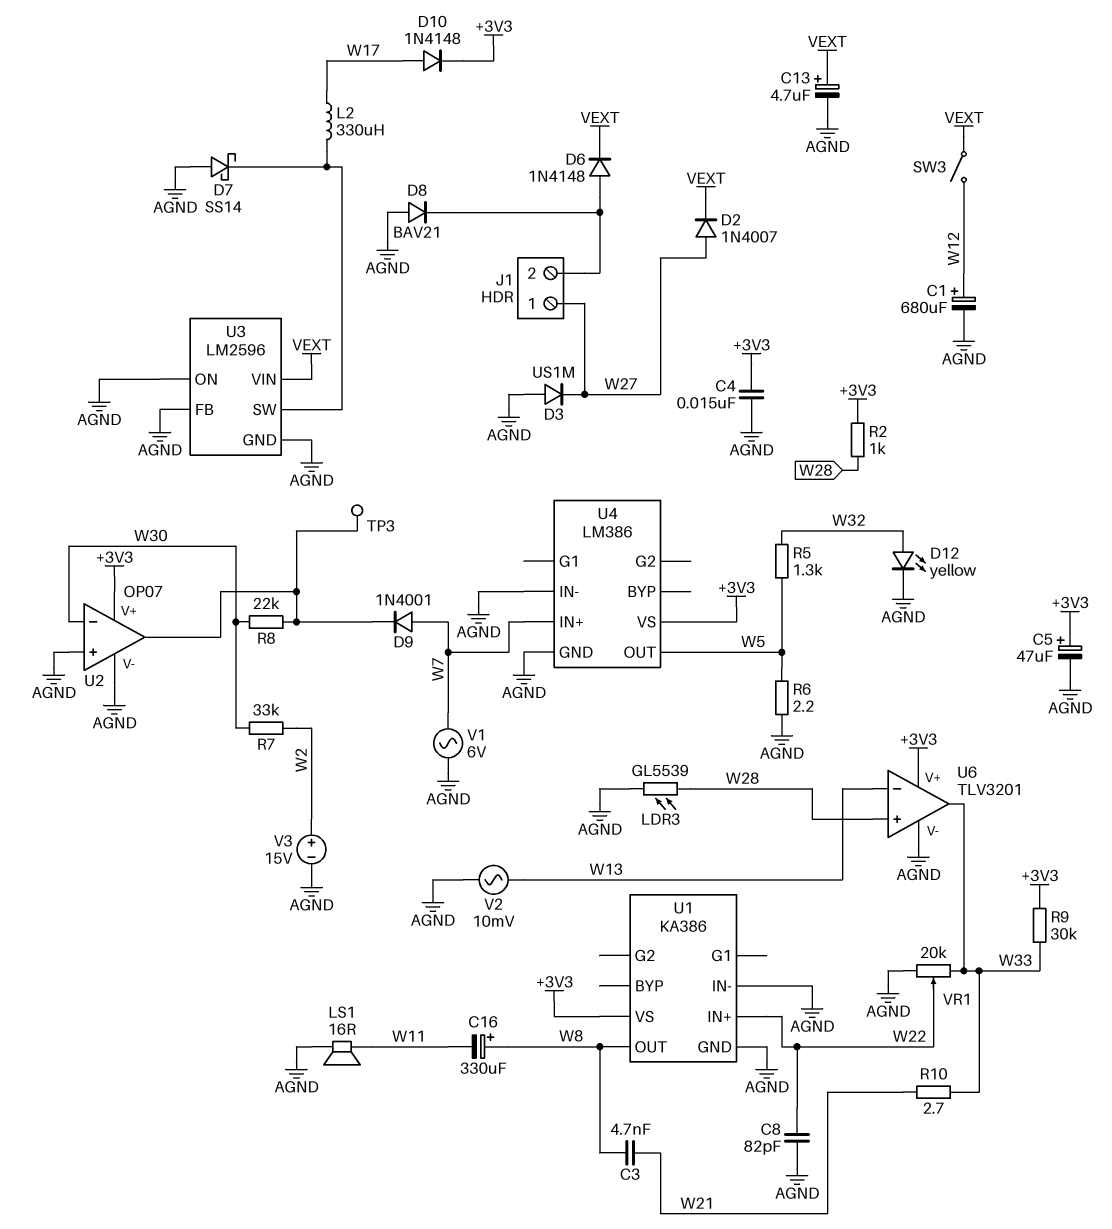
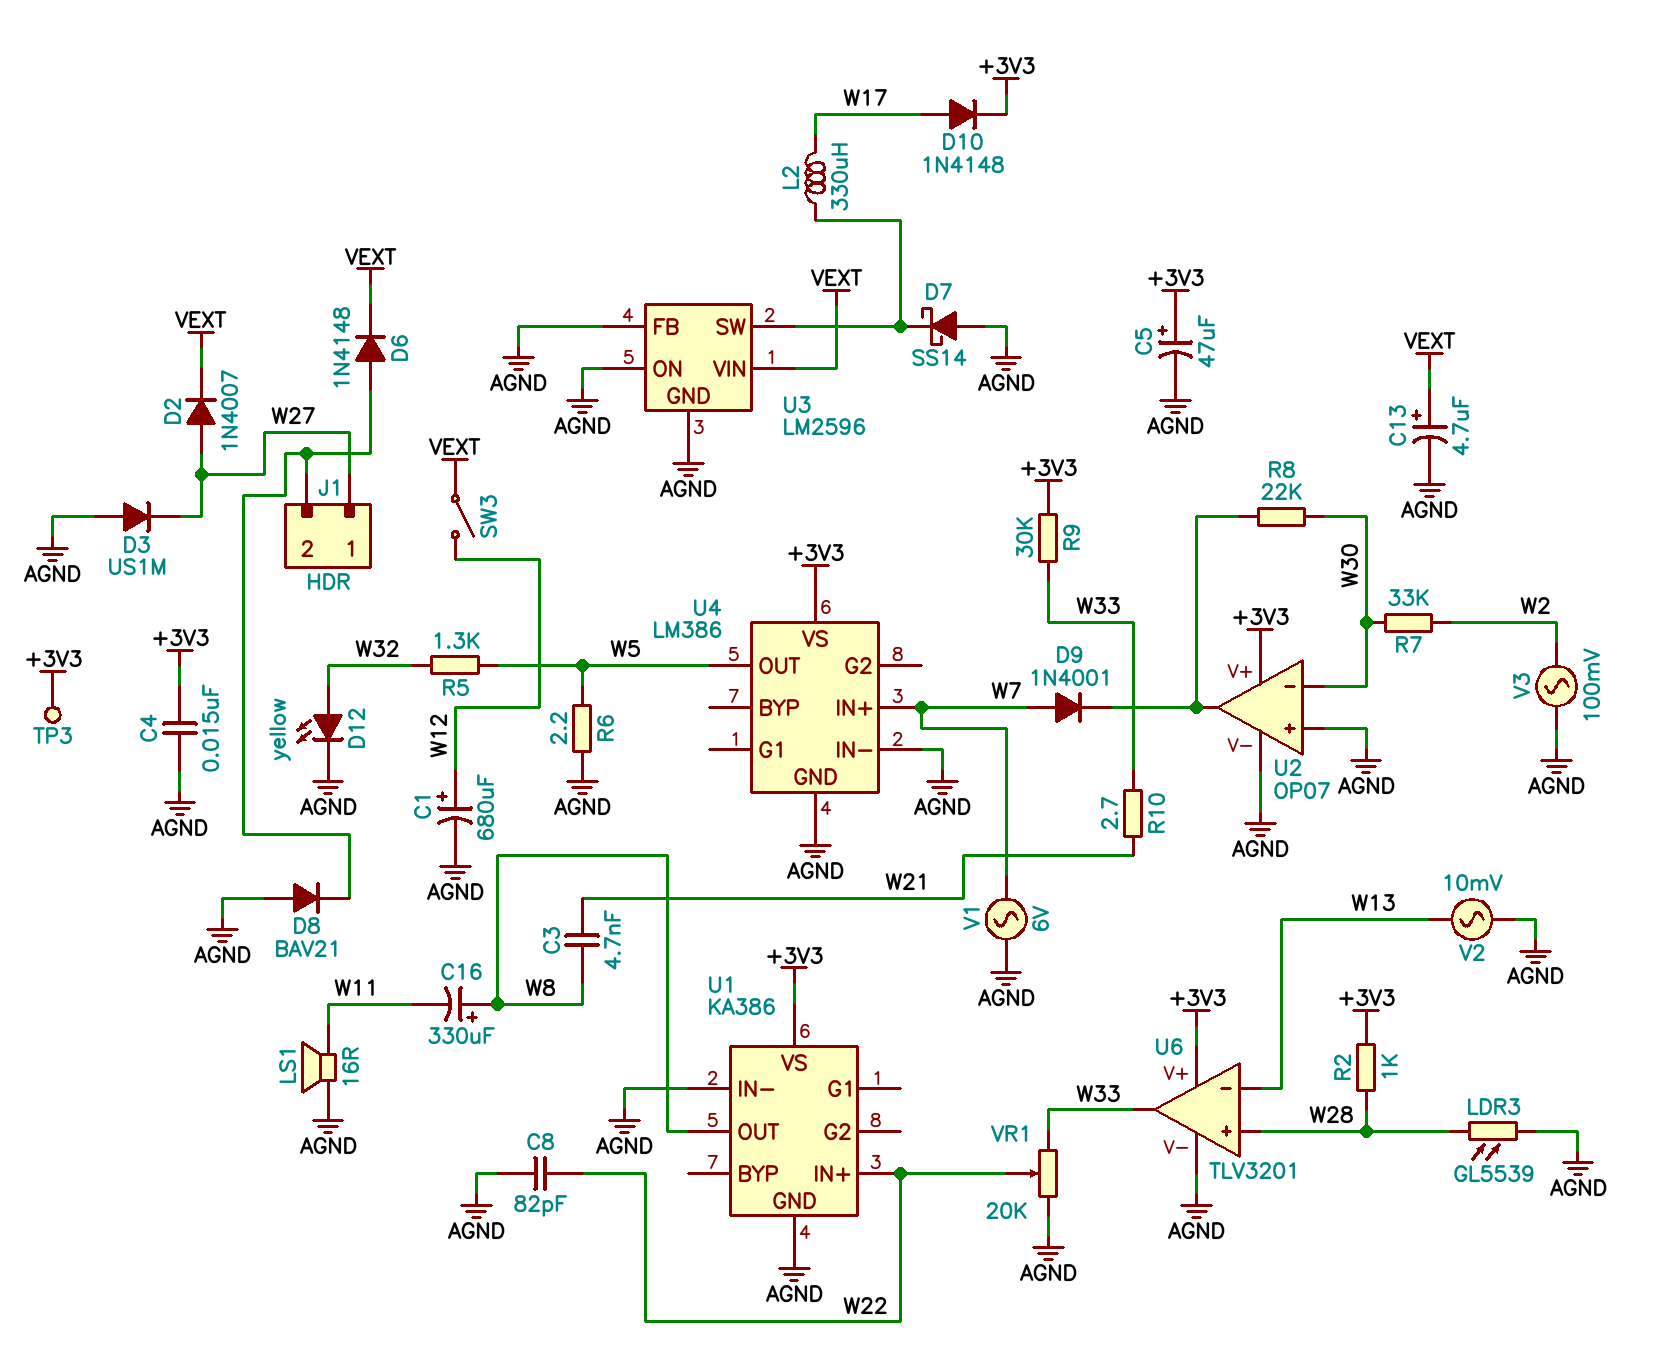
TP3: test point (U2/out) -> test point (+3V3)
V3: 15V (plus W2, minus AGND) -> AC 100mV (AGND, W2)

